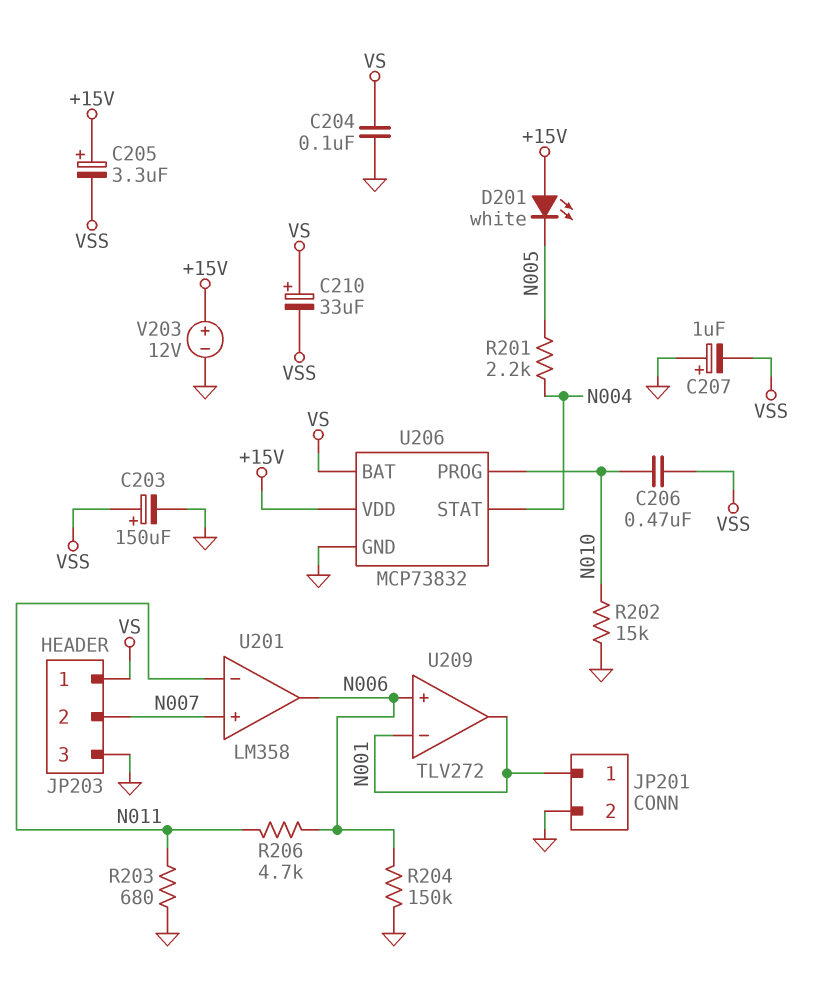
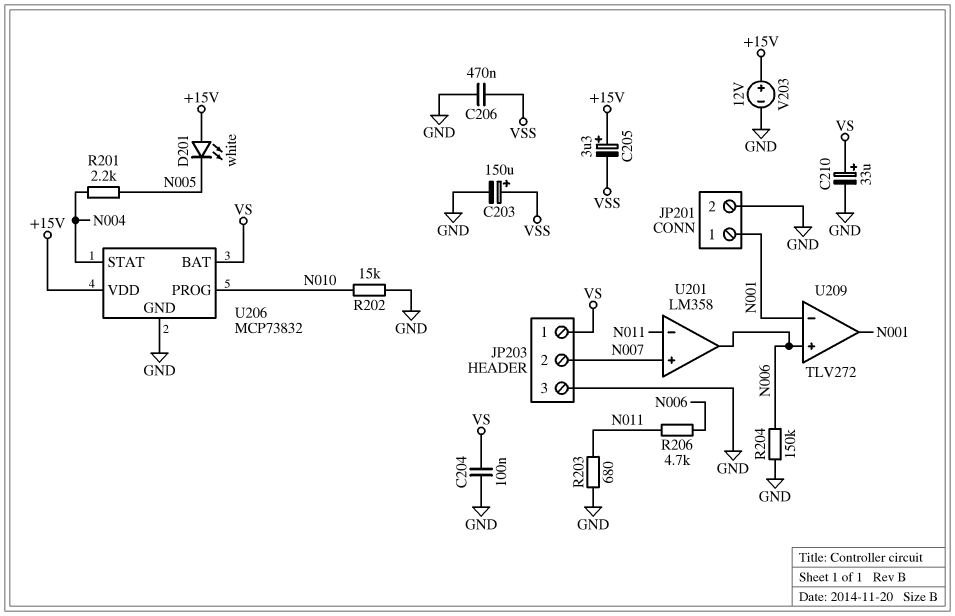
C206: 470nF (N010, VSS) -> 470nF (GND, VSS)
C207: 1uF (plus GND, minus VSS) -> none
C210: 33uF (plus VS, minus VSS) -> 33uF (plus VS, minus GND)

